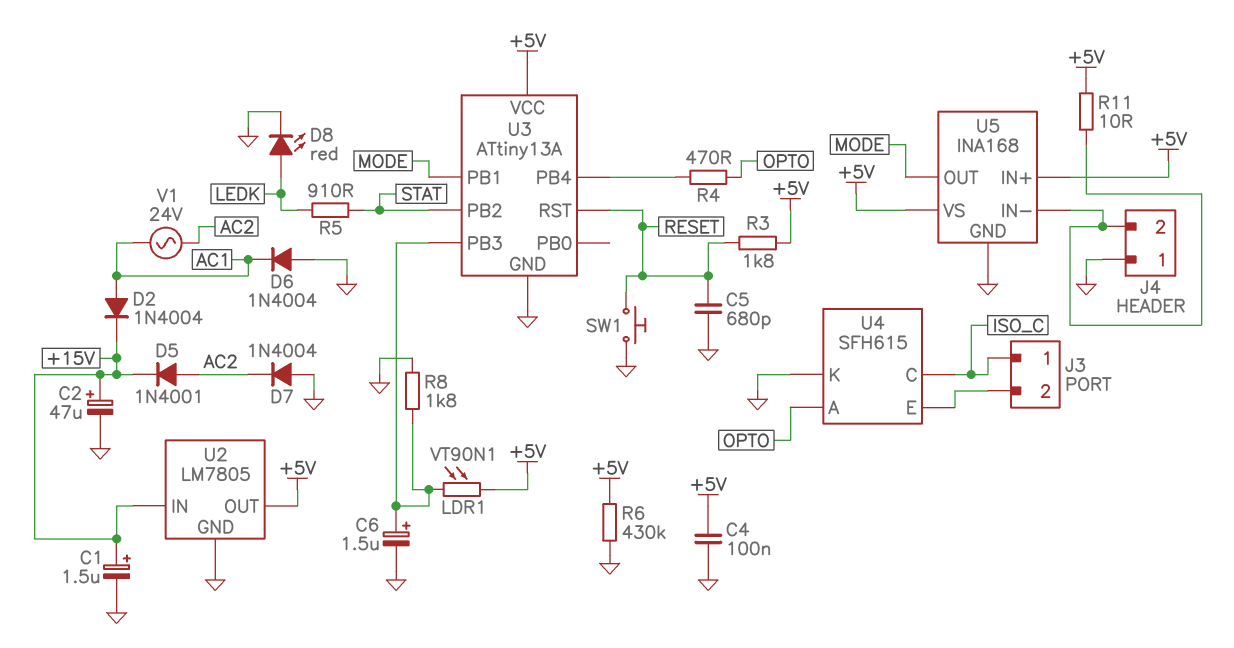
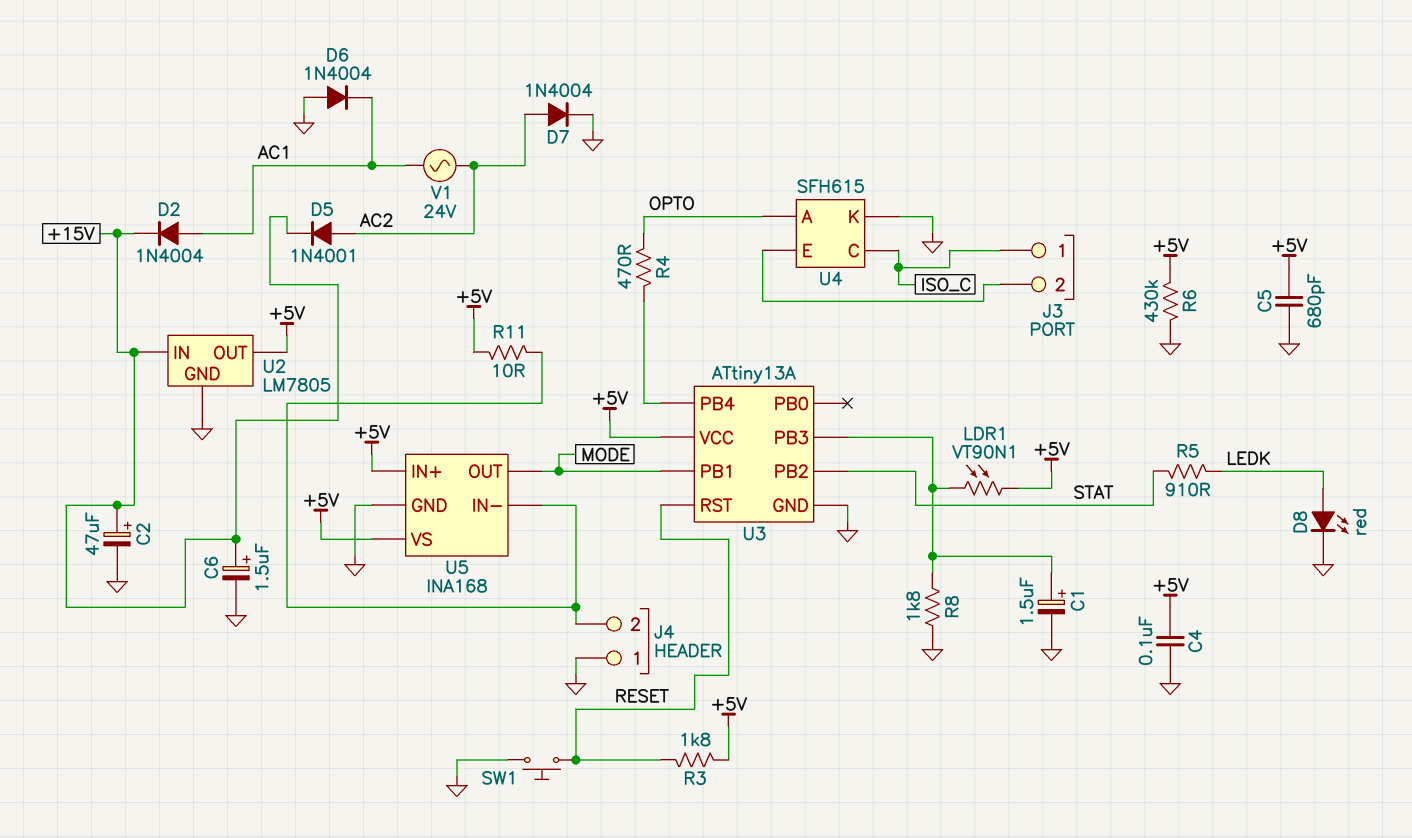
C1: 1.5uF (plus +15V, minus GND) -> 1.5uF (plus U3/PB3, minus GND)
C5: 680pF (GND, RESET) -> 680pF (+5V, GND)
C6: 1.5uF (plus U3/PB3, minus GND) -> 1.5uF (plus +15V, minus GND)
D7: diode 1N4004 (A GND, K AC2) -> diode 1N4004 (A AC2, K GND)

